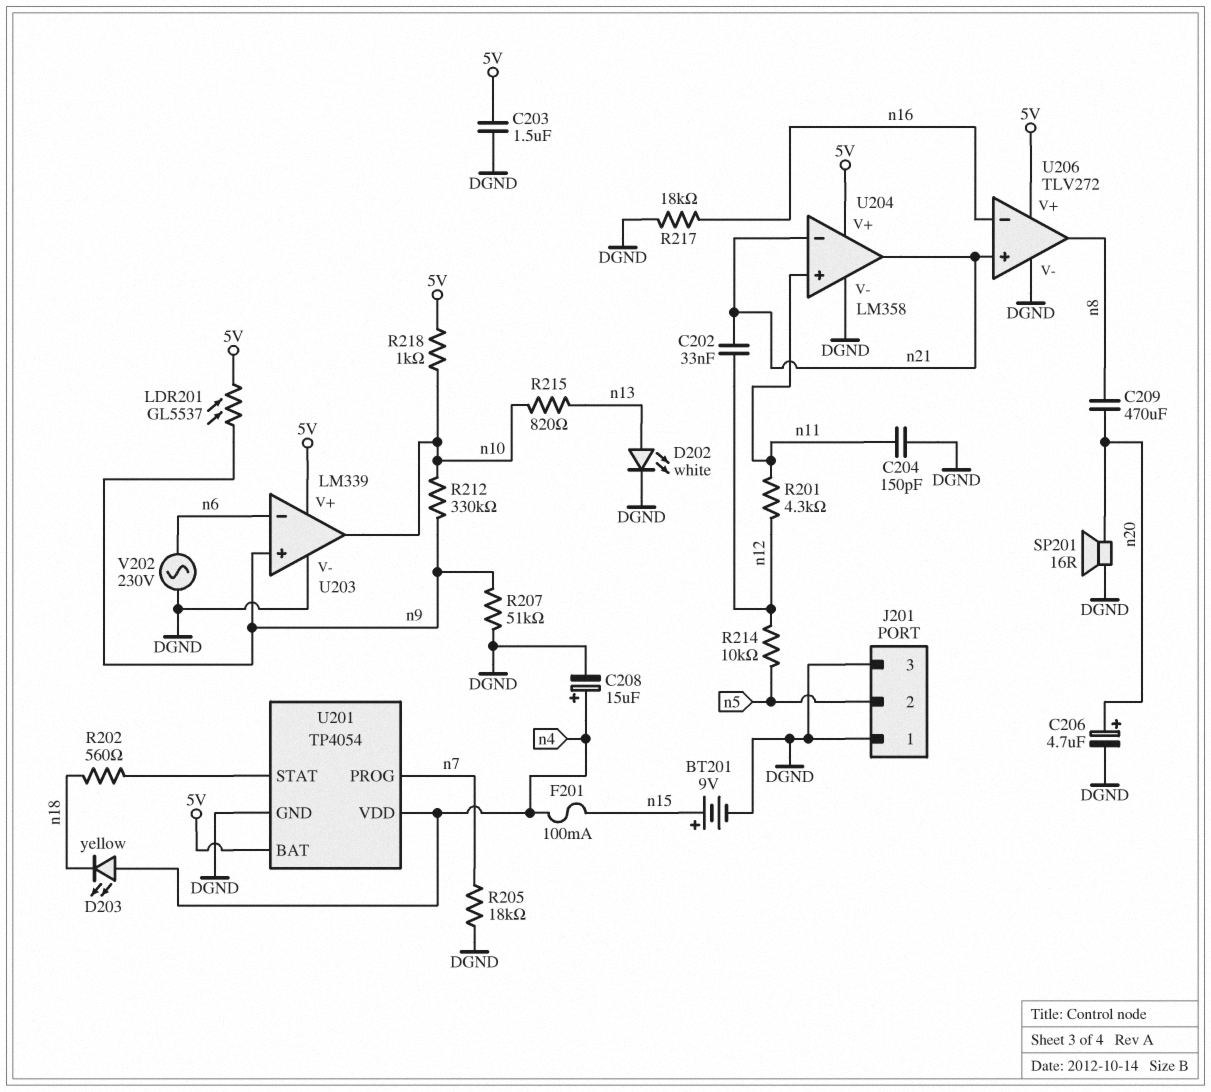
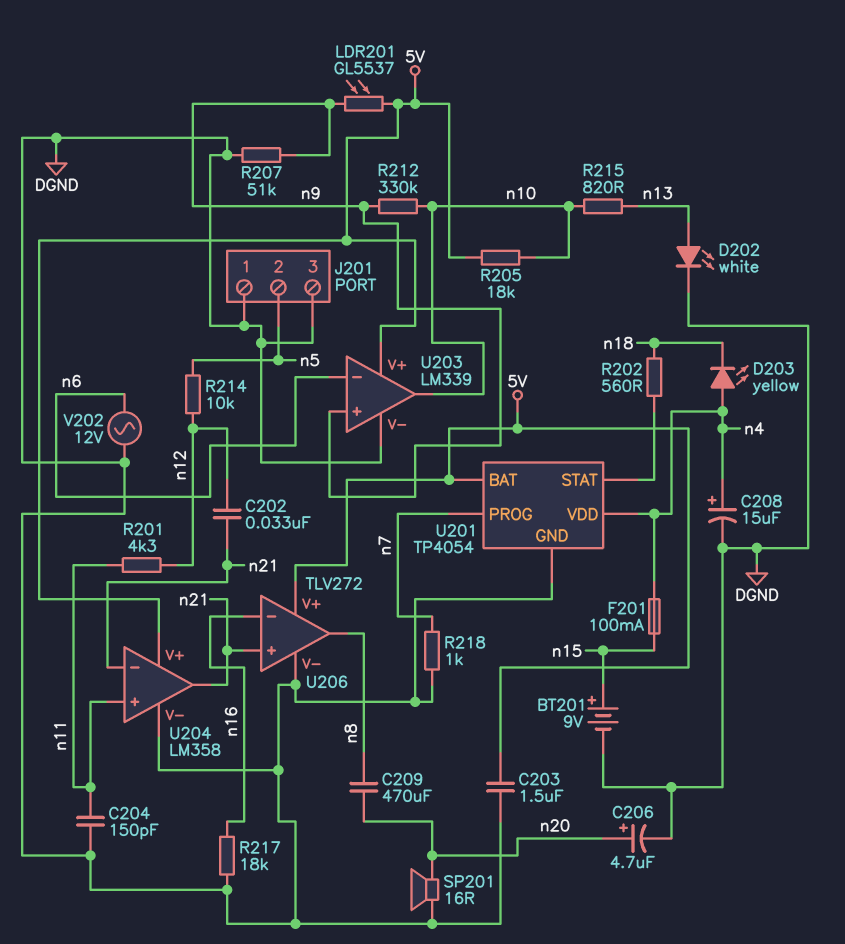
R205: 18k (DGND, n7) -> 18k (5V, n10)
R218: 1k (5V, n10) -> 1k (DGND, n7)
V202: AC 230V (DGND, n6) -> AC 12V (DGND, n6)

